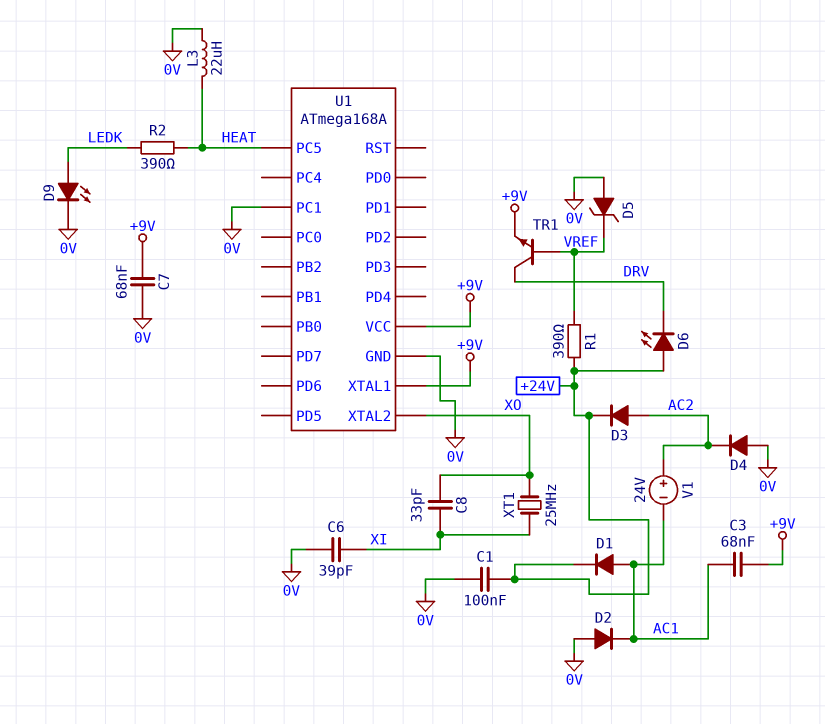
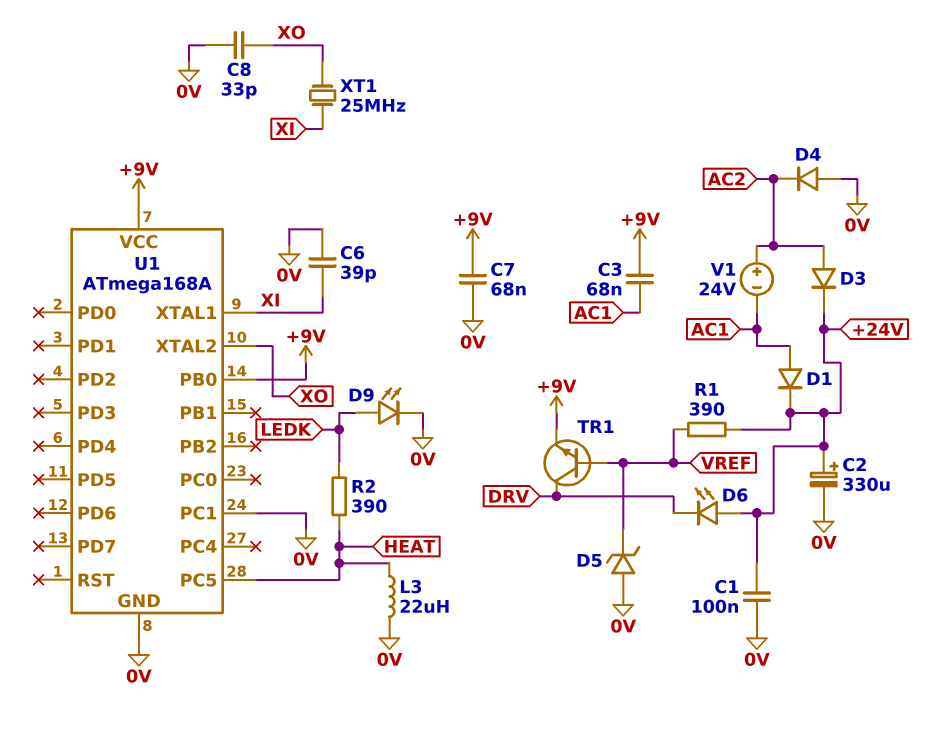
C2: none -> 330uF (plus +24V, minus 0V)
C8: 33pF (XI, XO) -> 33pF (0V, XO)
D2: diode (A 0V, K AC1) -> none
U1 pin PB0: none -> +9V
U1 pin XTAL1: +9V -> XI

